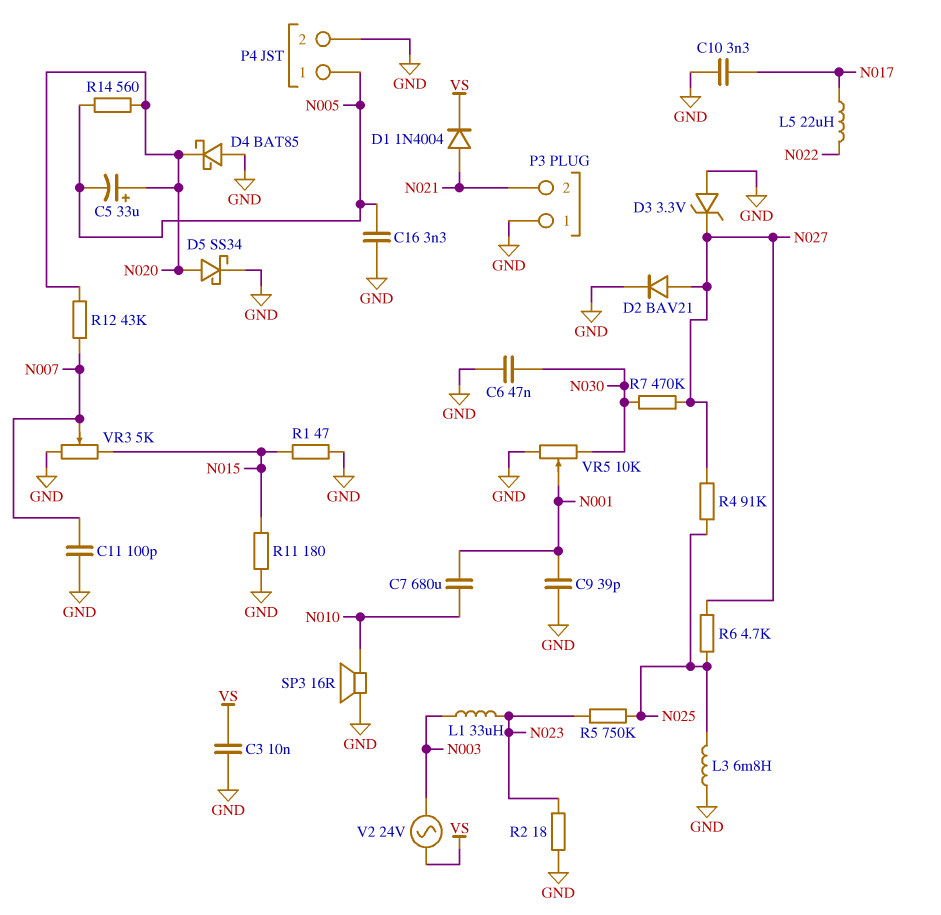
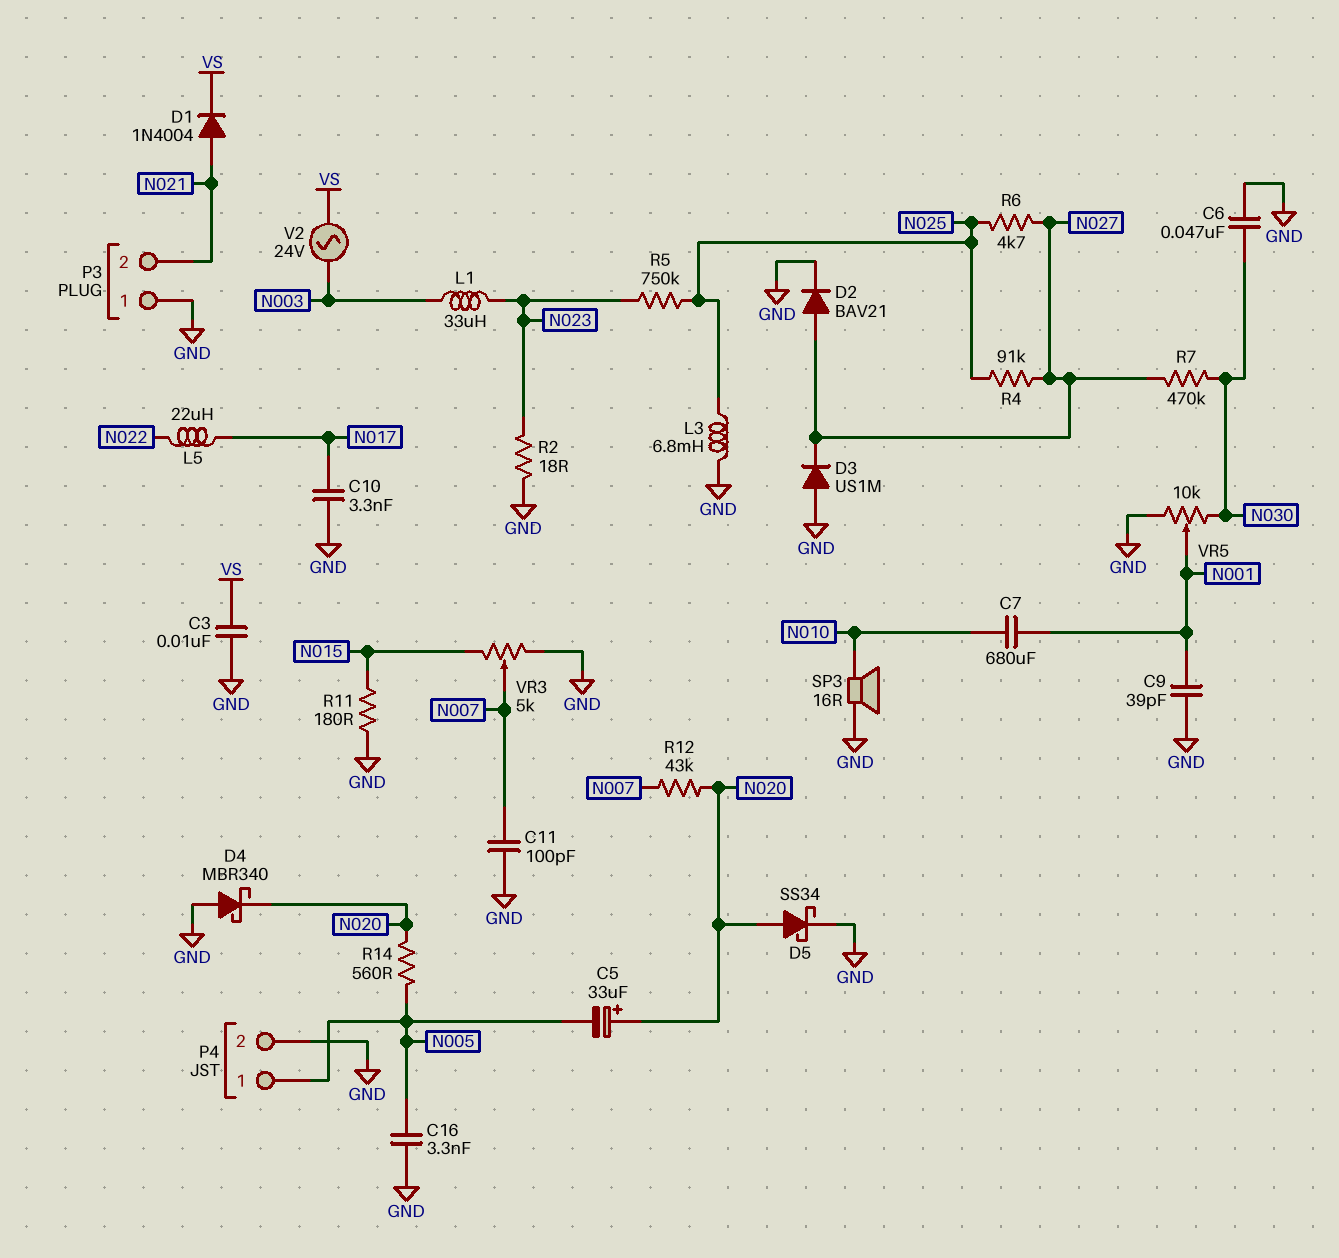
D3: zener 3.3V (A GND, K N027) -> diode US1M (A GND, K N027)
D4: schottky BAT85 (A GND, K N020) -> schottky MBR340 (A GND, K N020)
R1: 47 (GND, N015) -> none

